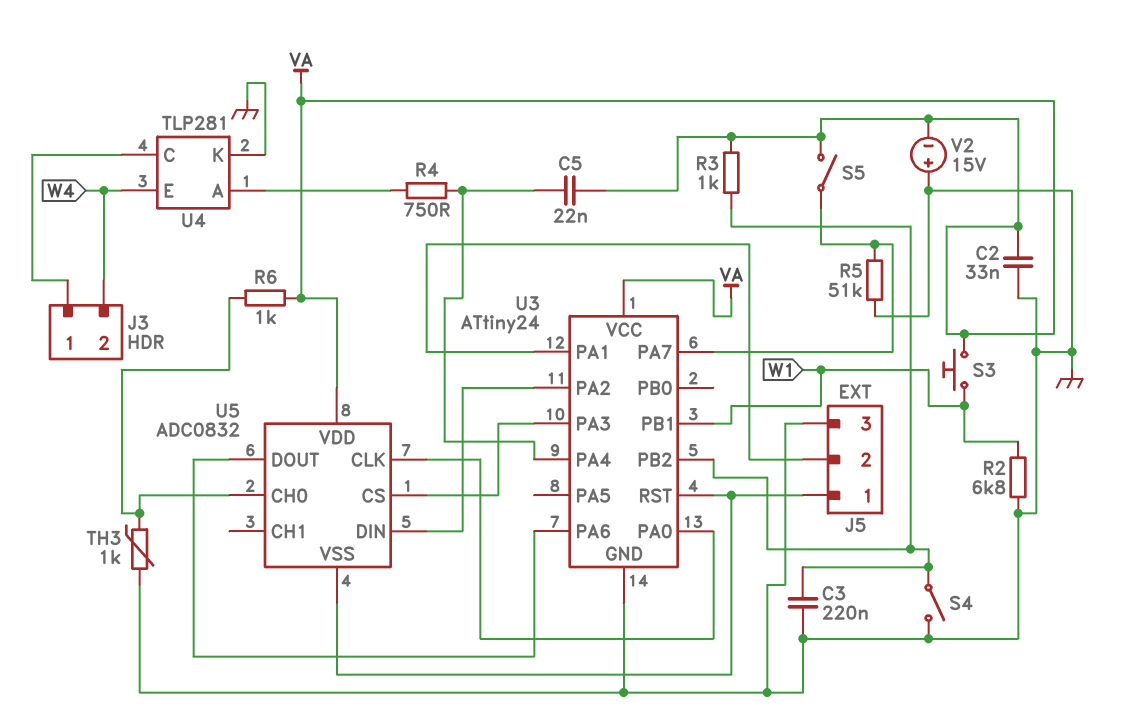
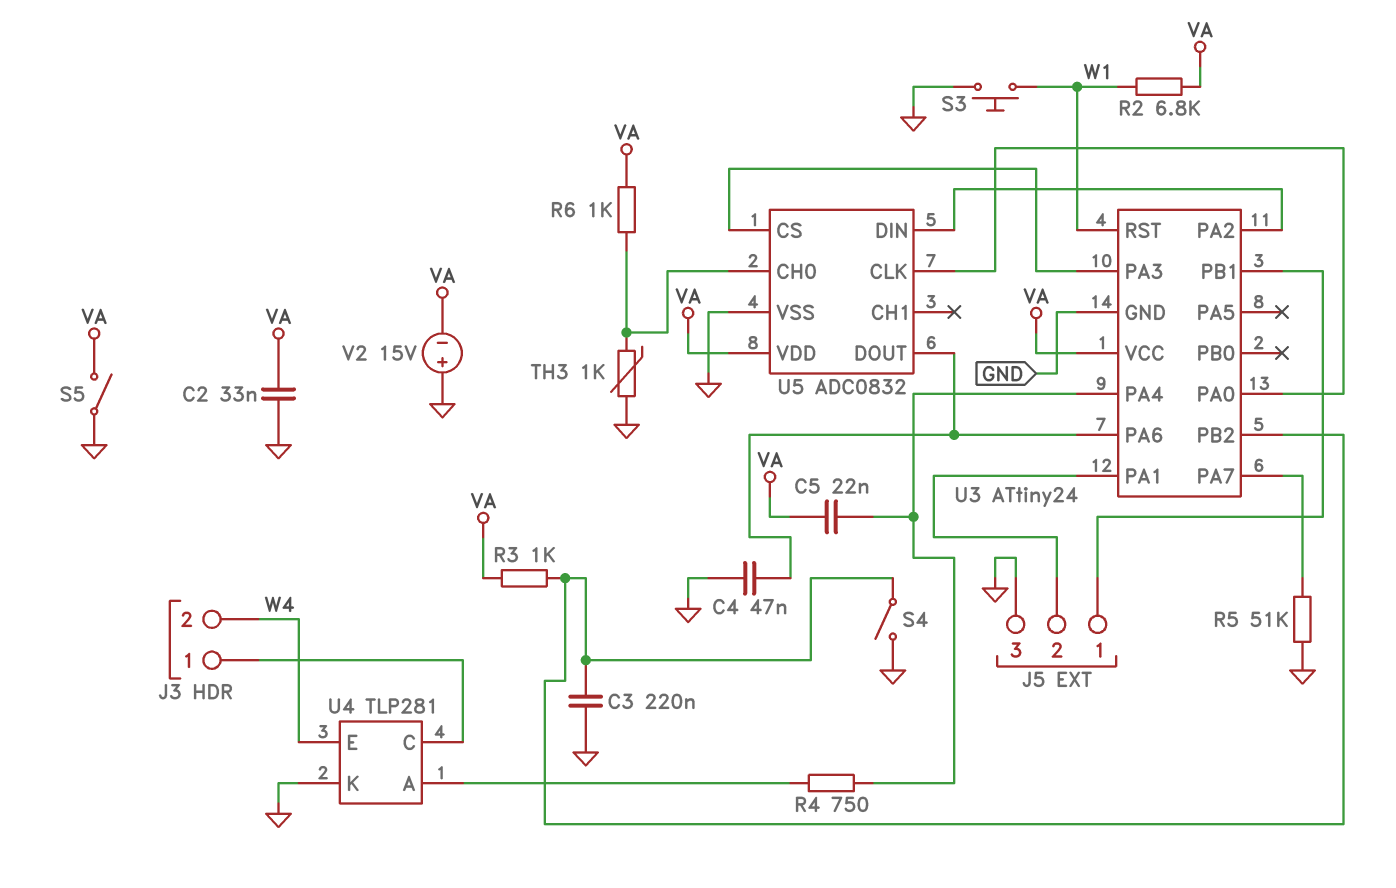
C4: none -> 47nF (GND, U3/PA6)
R2: 6.8k (GND, W1) -> 6.8k (VA, W1)
S3: button (VA, W1) -> button (GND, W1)
S5: switch (U3/PA7, VA) -> switch (GND, VA)
U3 pin PB1: W1 -> J5/1
U3 pin RST: J5/1 -> W1
U5 pin VSS: J5/1 -> GND

